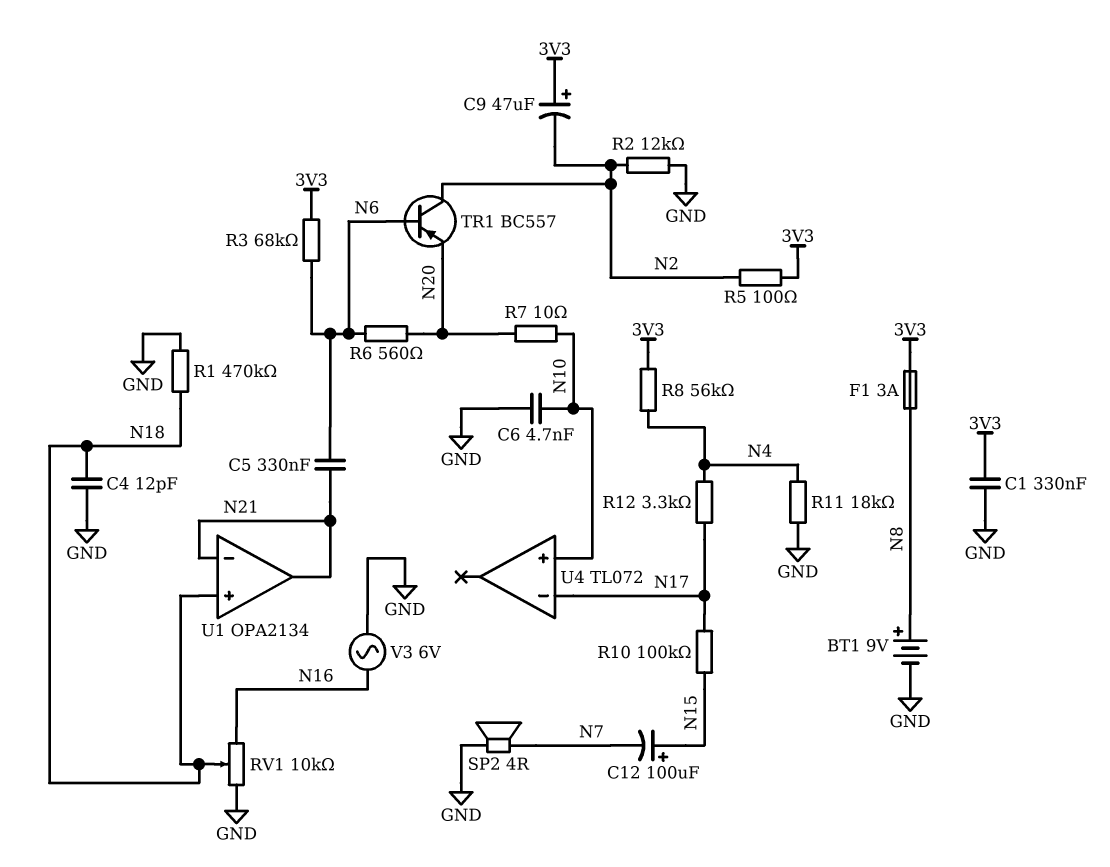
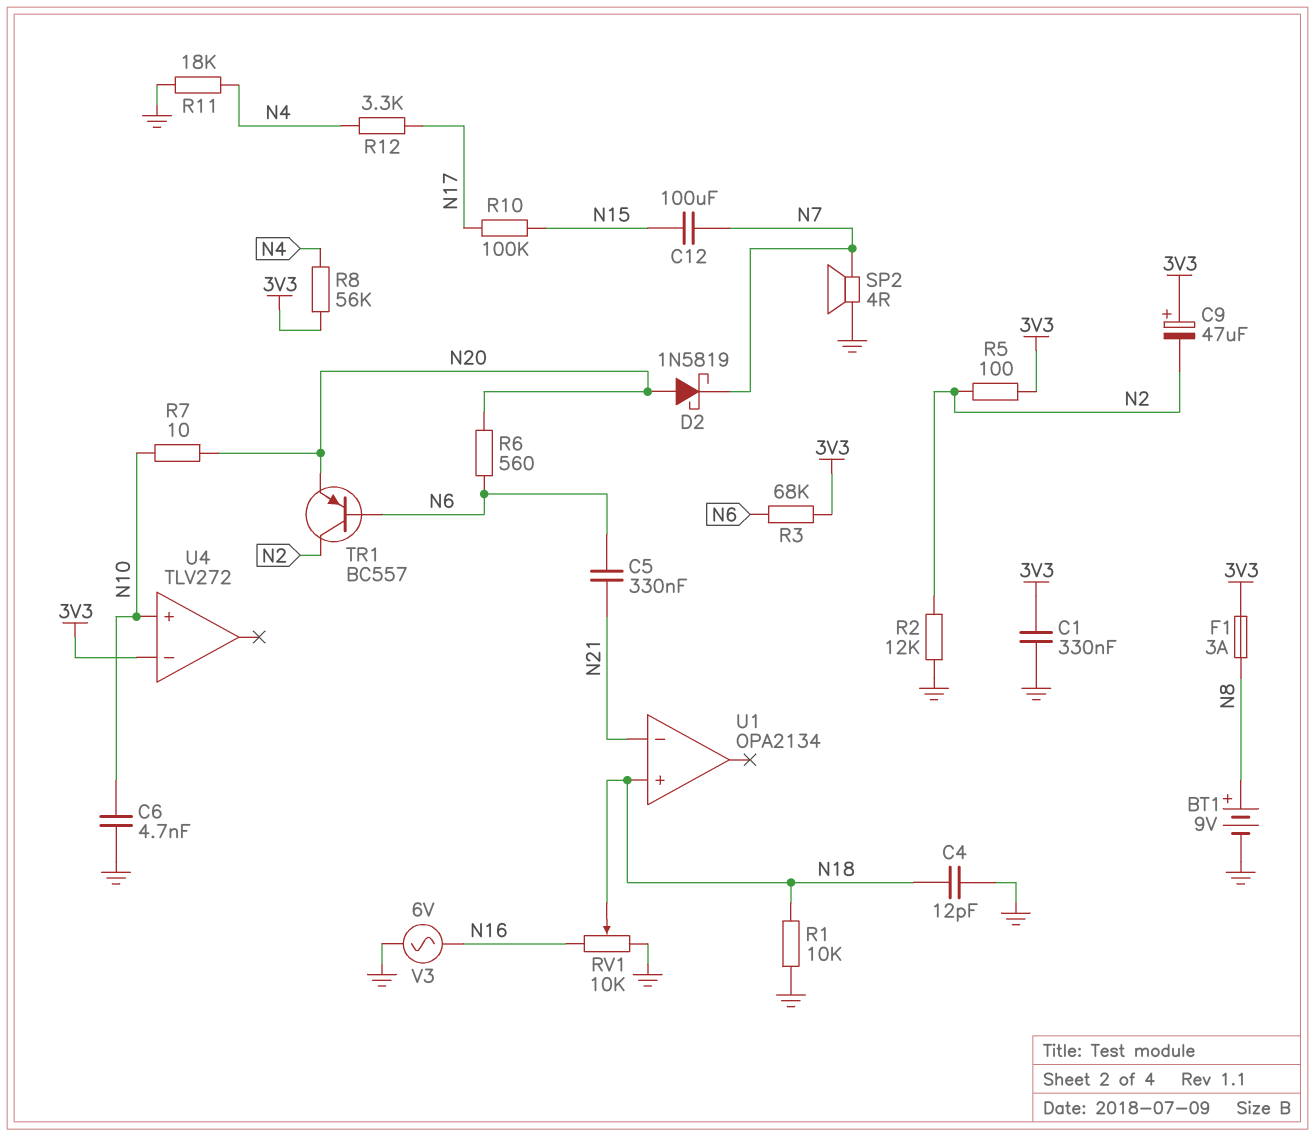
C12: 100uF (plus N15, minus N7) -> 100uF (N7, N15)
D2: none -> schottky 1N5819 (A N20, K N7)
R1: 470k (GND, N18) -> 10k (GND, N18)
U1 pin out: N21 -> none
U4: TL072 -> TLV272
U4 pin in-: N17 -> 3V3

